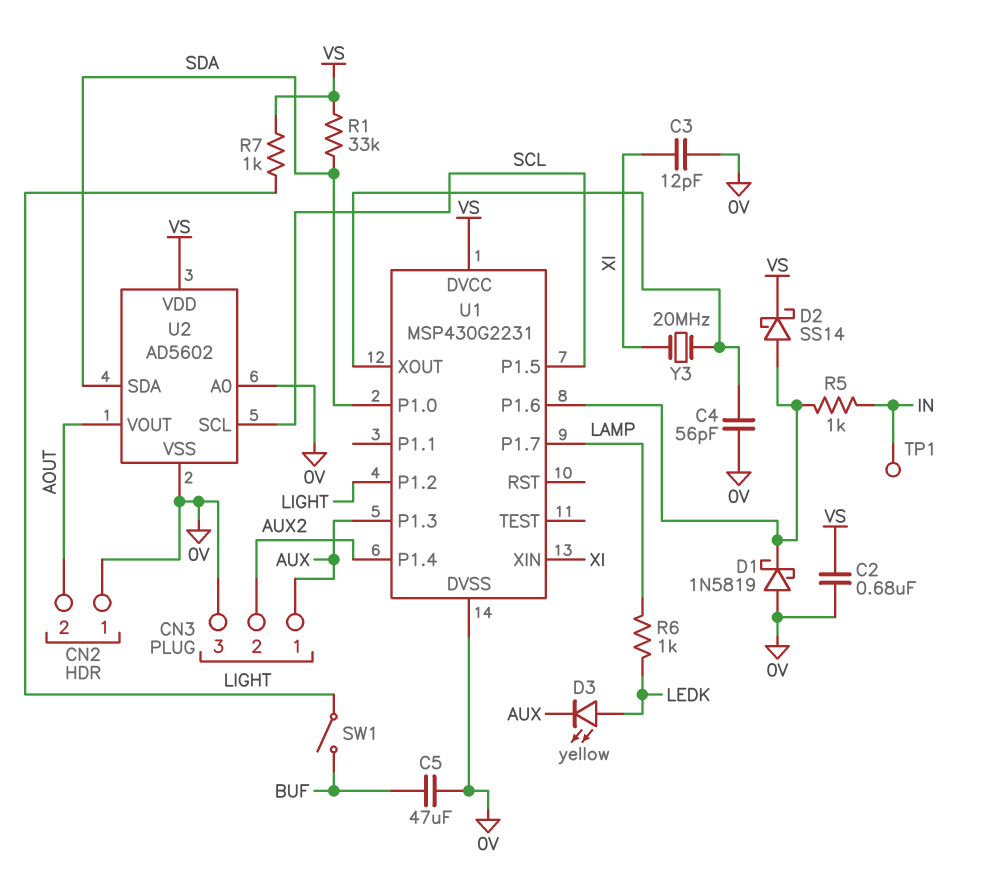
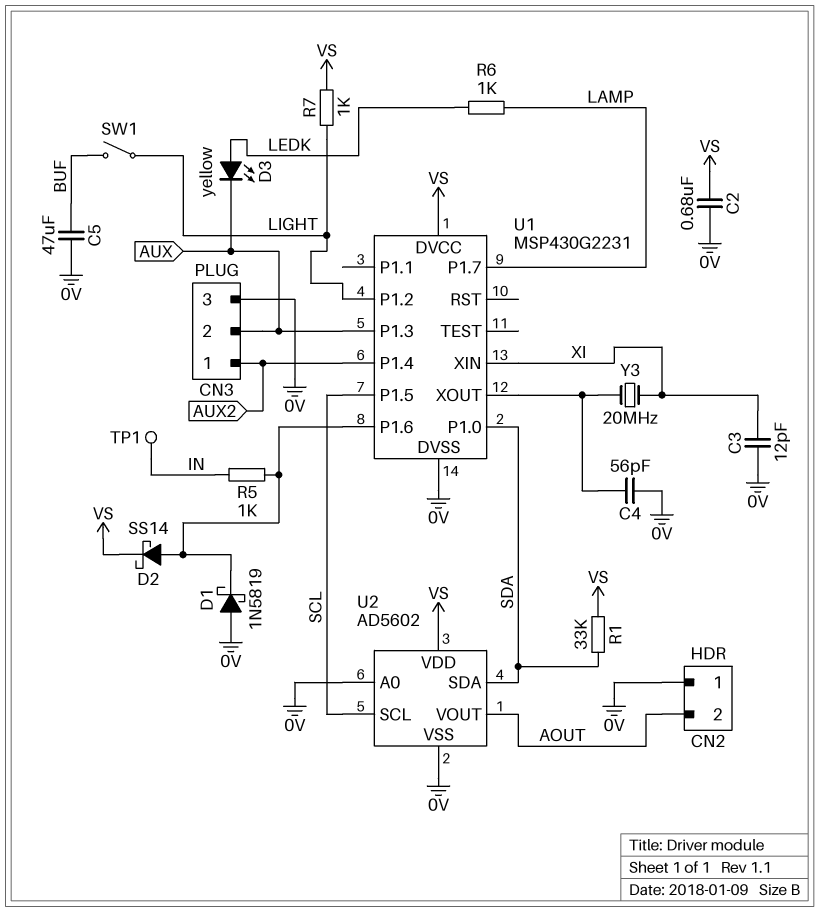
CN3 pin 1: AUX -> AUX2
CN3 pin 2: AUX2 -> AUX

